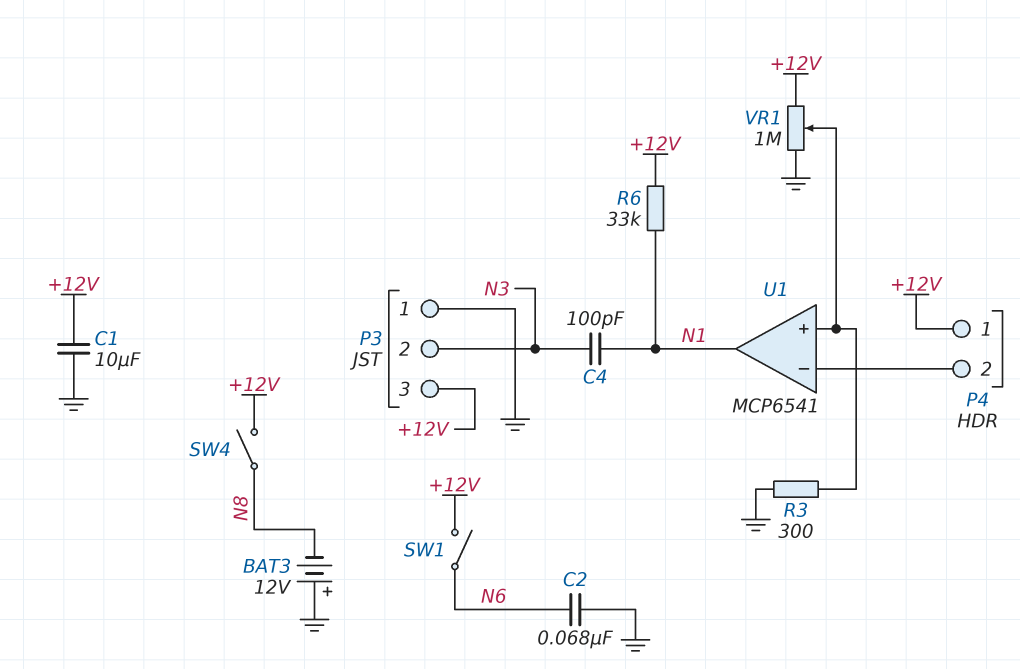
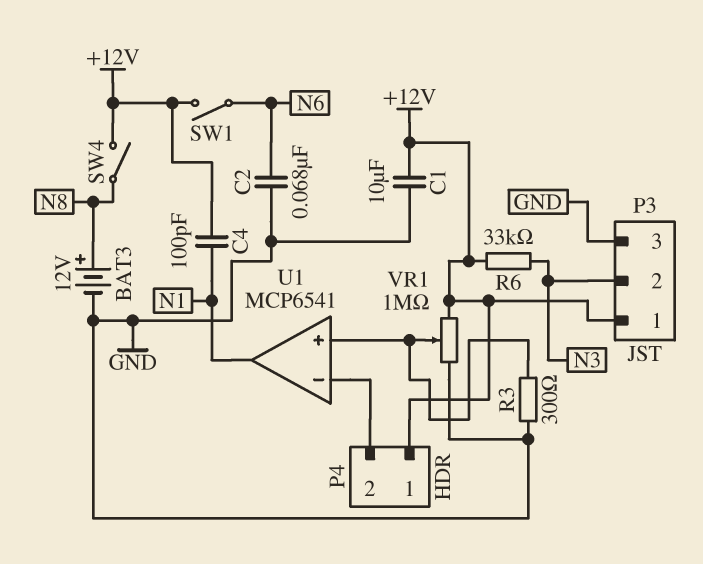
BAT3: 12V (plus GND, minus N8) -> 12V (plus N8, minus GND)
C4: 100pF (N1, N3) -> 100pF (+12V, N1)
P3 pin 1: GND -> +12V
P3 pin 3: +12V -> GND
R6: 33k (+12V, N1) -> 33k (+12V, N3)

